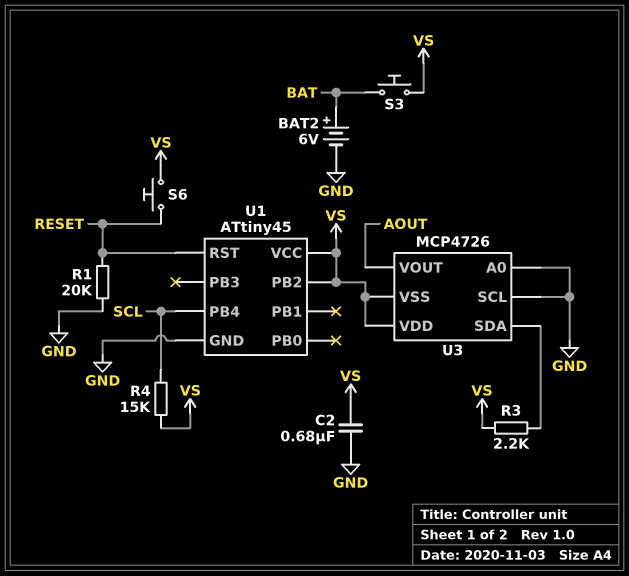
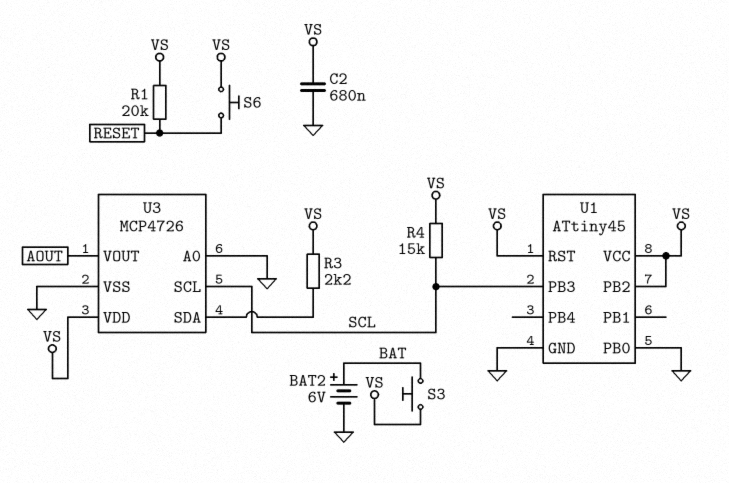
R1: 20k (GND, RESET) -> 20k (RESET, VS)
U1 pin PB0: none -> GND
U1 pin PB3: none -> SCL
U1 pin PB4: SCL -> none
U1 pin RST: RESET -> VS
U3 pin SCL: GND -> SCL
U3 pin VSS: VS -> GND

